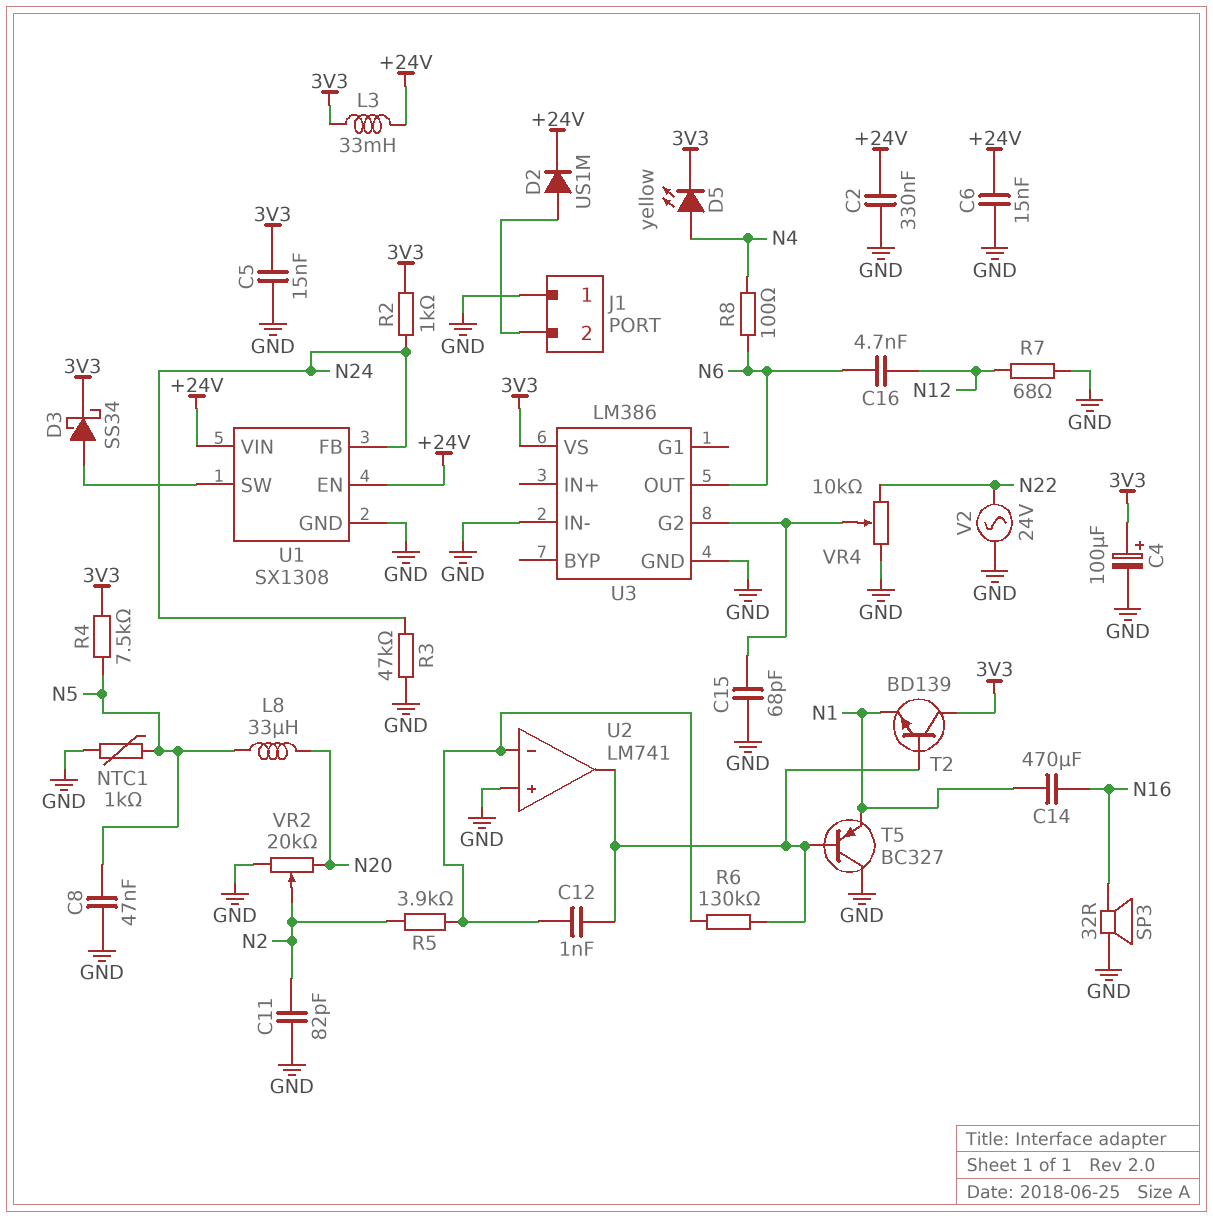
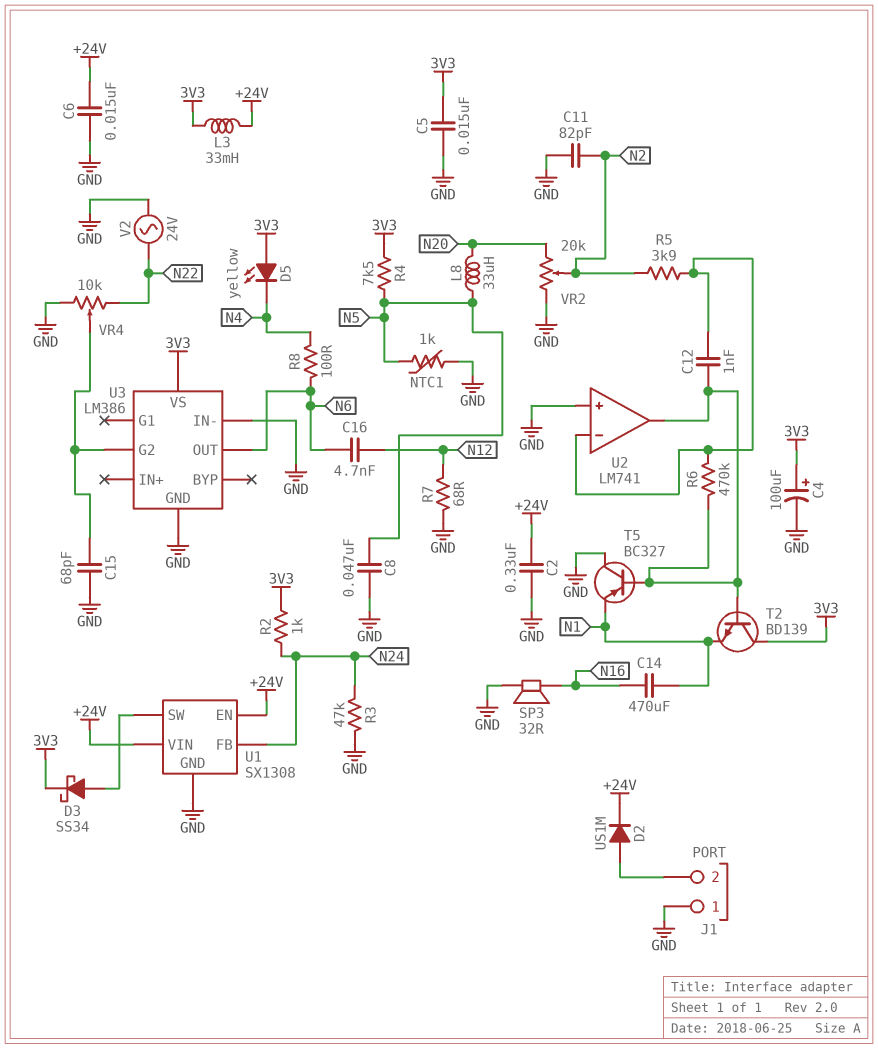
D5: LED yellow (A N4, K 3V3) -> LED yellow (A 3V3, K N4)
R6: 130k (U2/in-, U2/out) -> 470k (U2/in-, U2/out)

